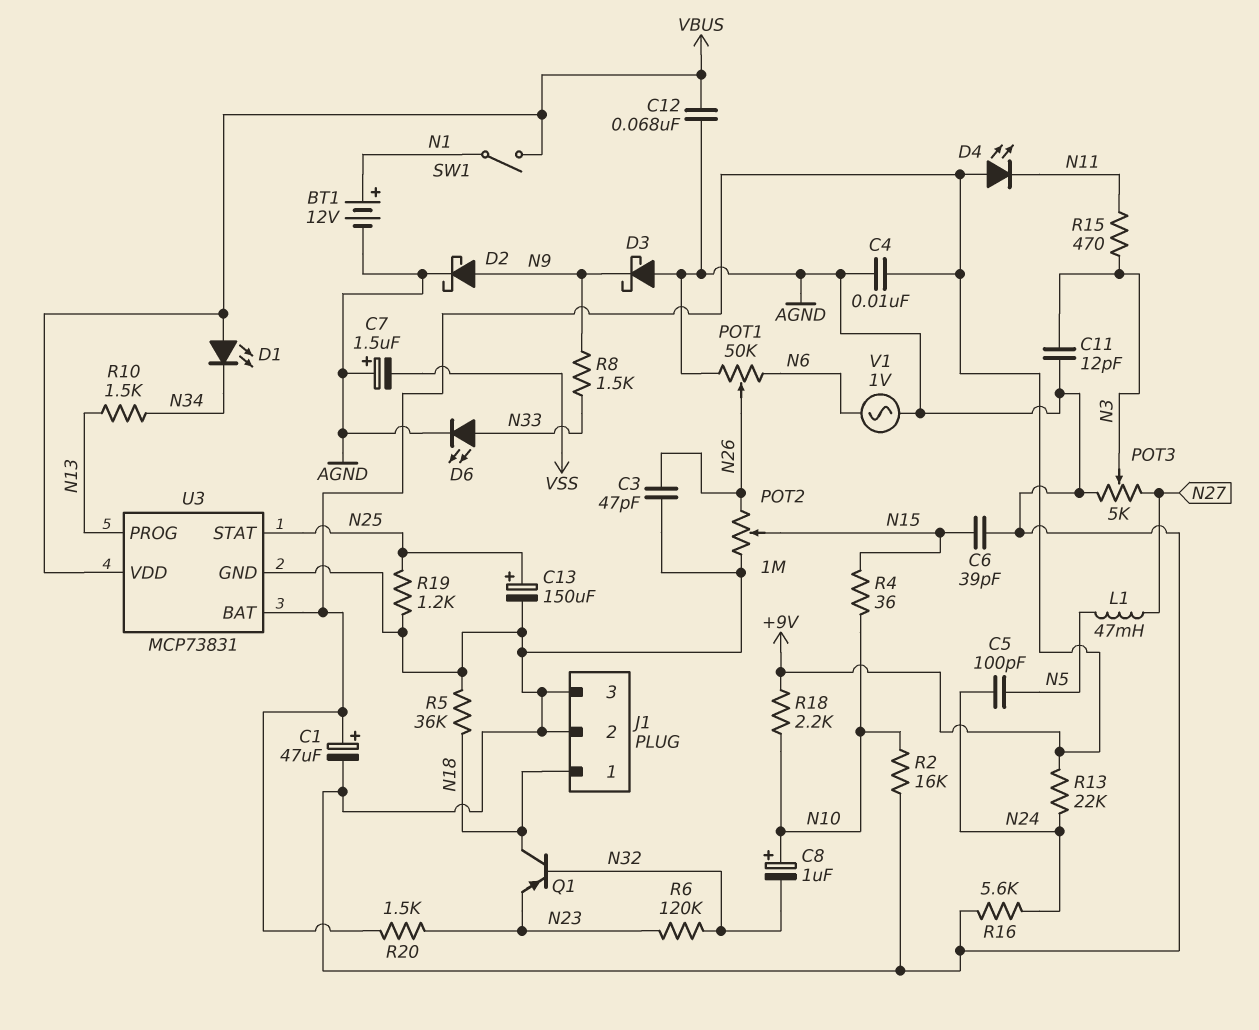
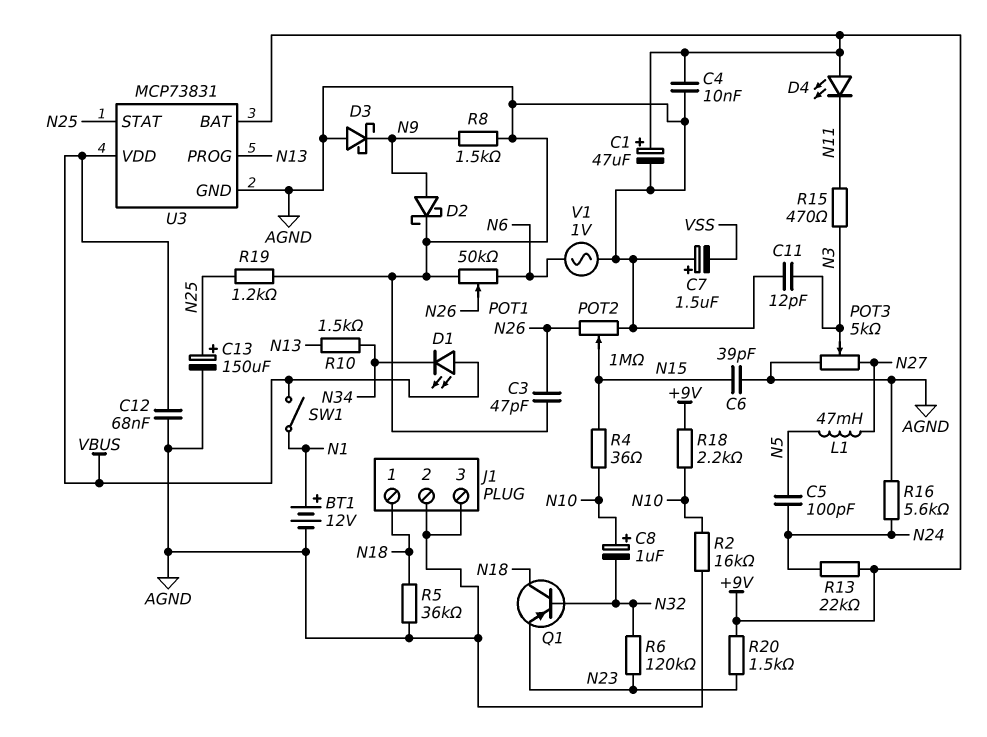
D6: LED (A N33, K AGND) -> none
R8: 1.5k (N9, N33) -> 1.5k (AGND, N9)

